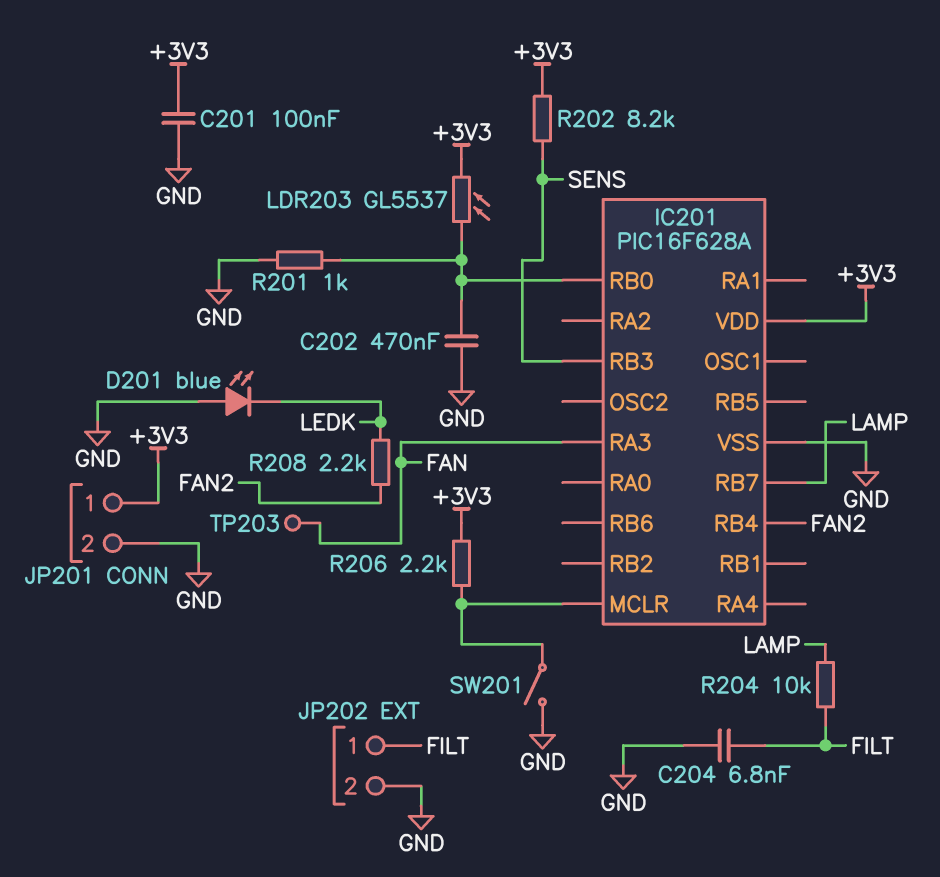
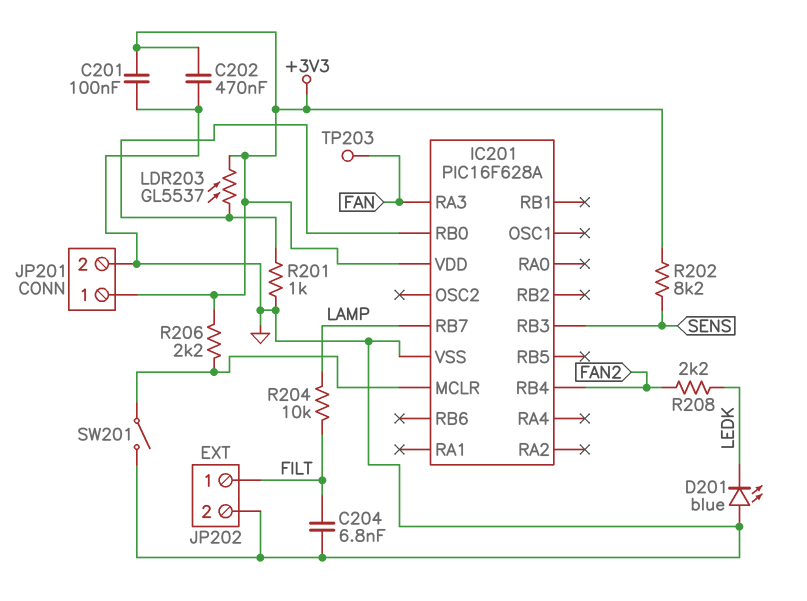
C202: 470nF (GND, IC201/RB0) -> 470nF (+3V3, GND)

